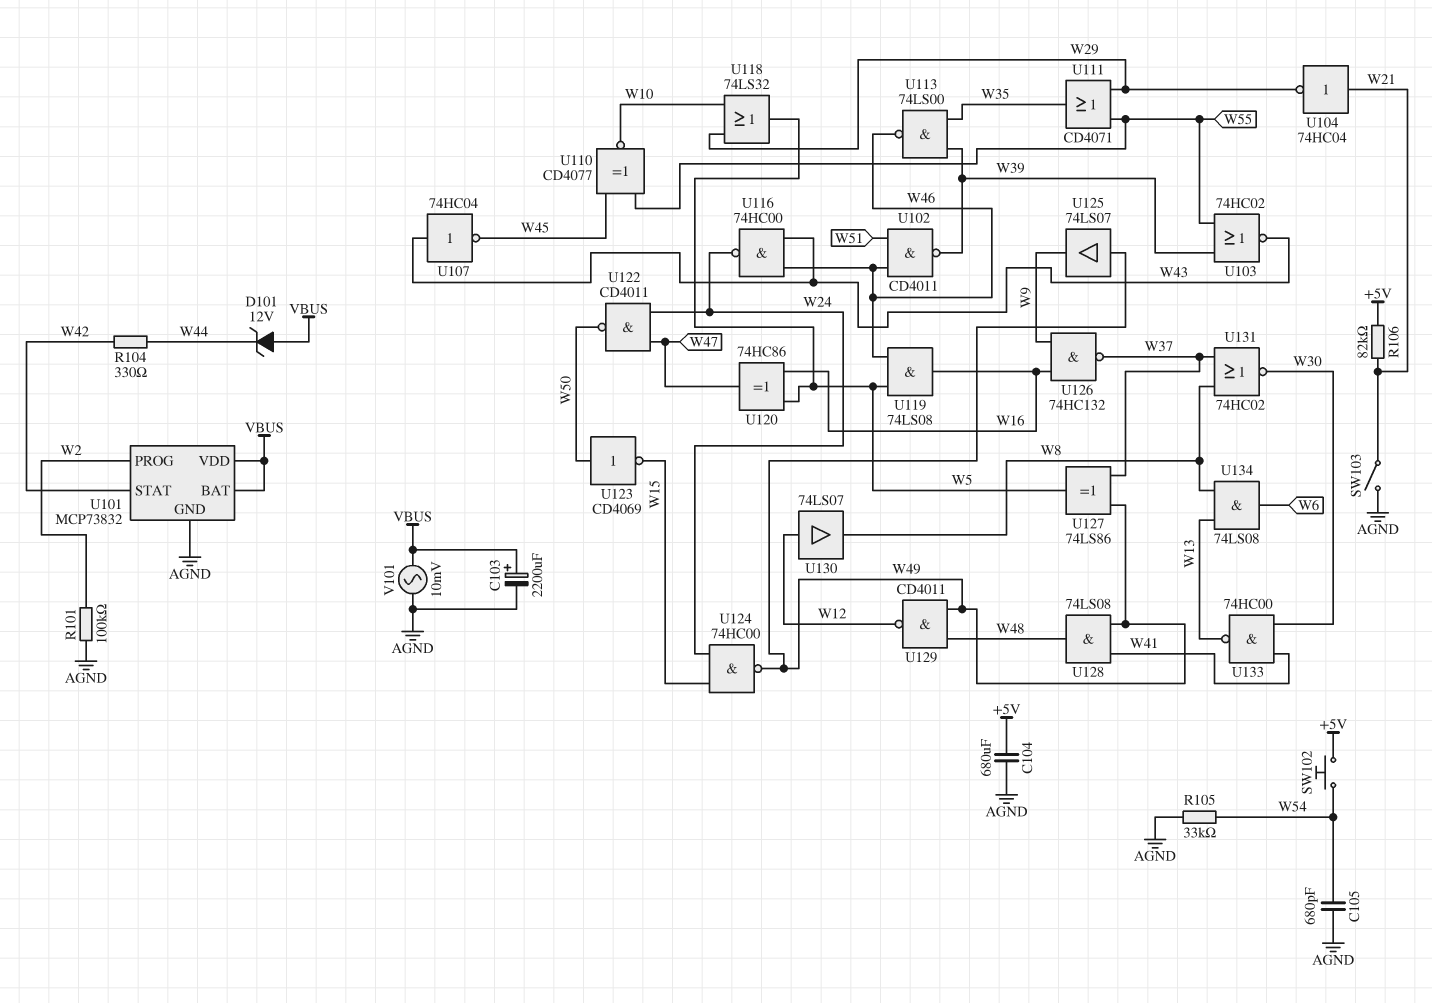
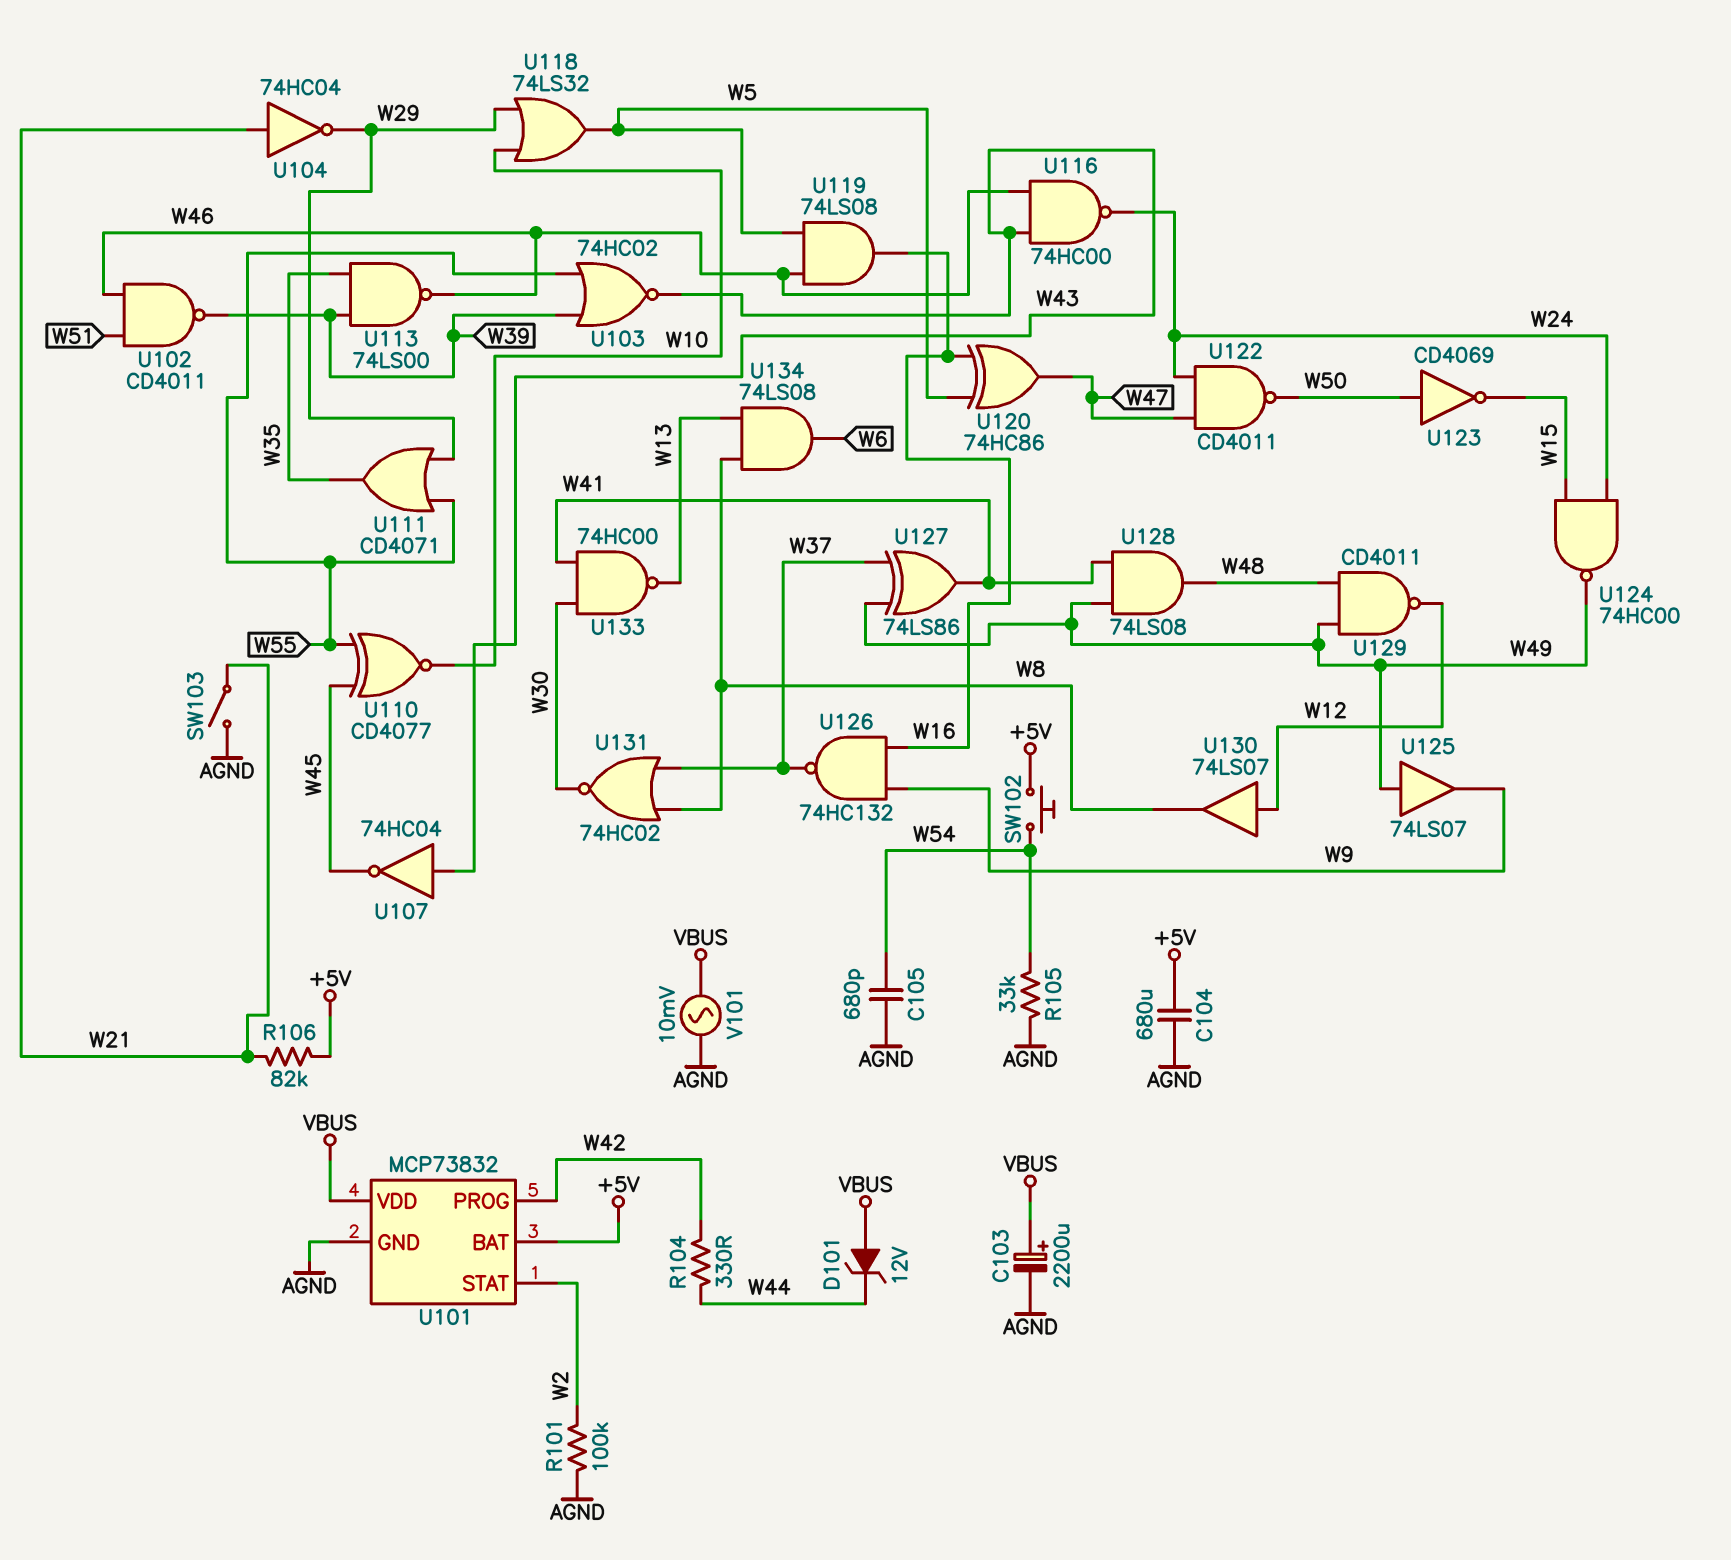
U101 pin BAT: VBUS -> +5V
U101 pin PROG: W2 -> W42
U101 pin STAT: W42 -> W2
U127: XOR 74LS86 (in W37, in W49, out W5) -> XOR 74LS86 (in W37, in W49, out W41)

